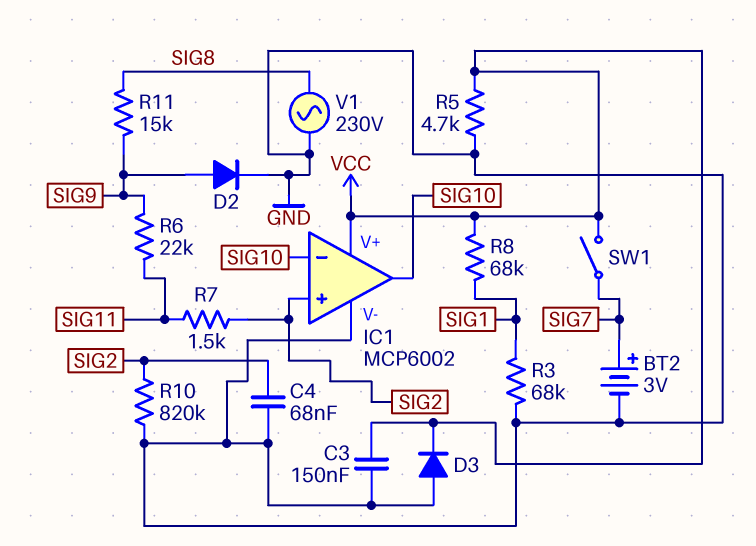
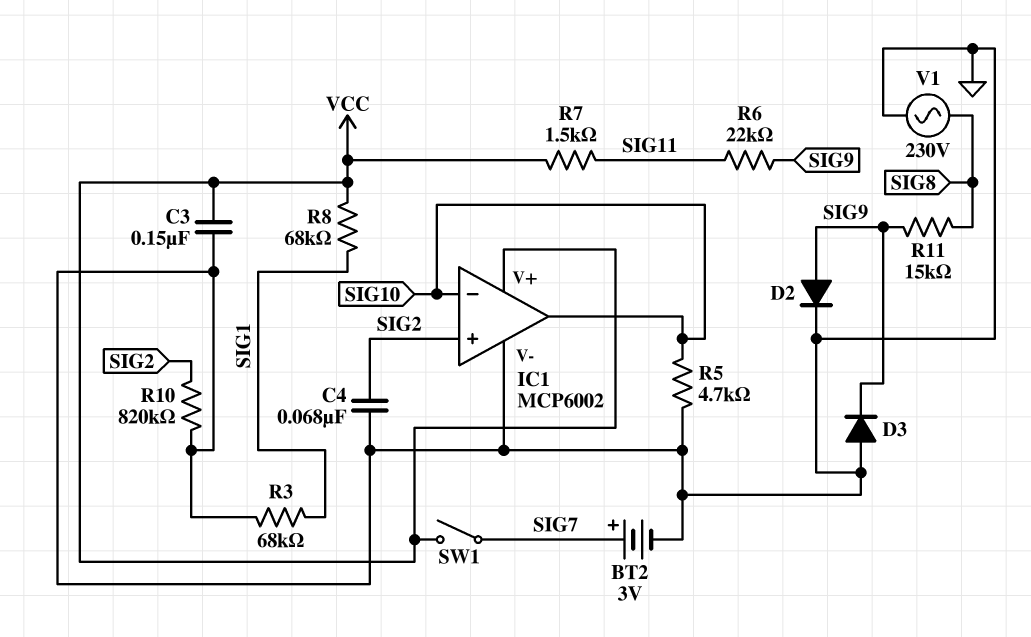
D3: diode (A GND, K VCC) -> diode (A GND, K SIG9)
R5: 4.7k (GND, VCC) -> 4.7k (GND, SIG10)
R7: 1.5k (SIG2, SIG11) -> 1.5k (SIG11, VCC)

